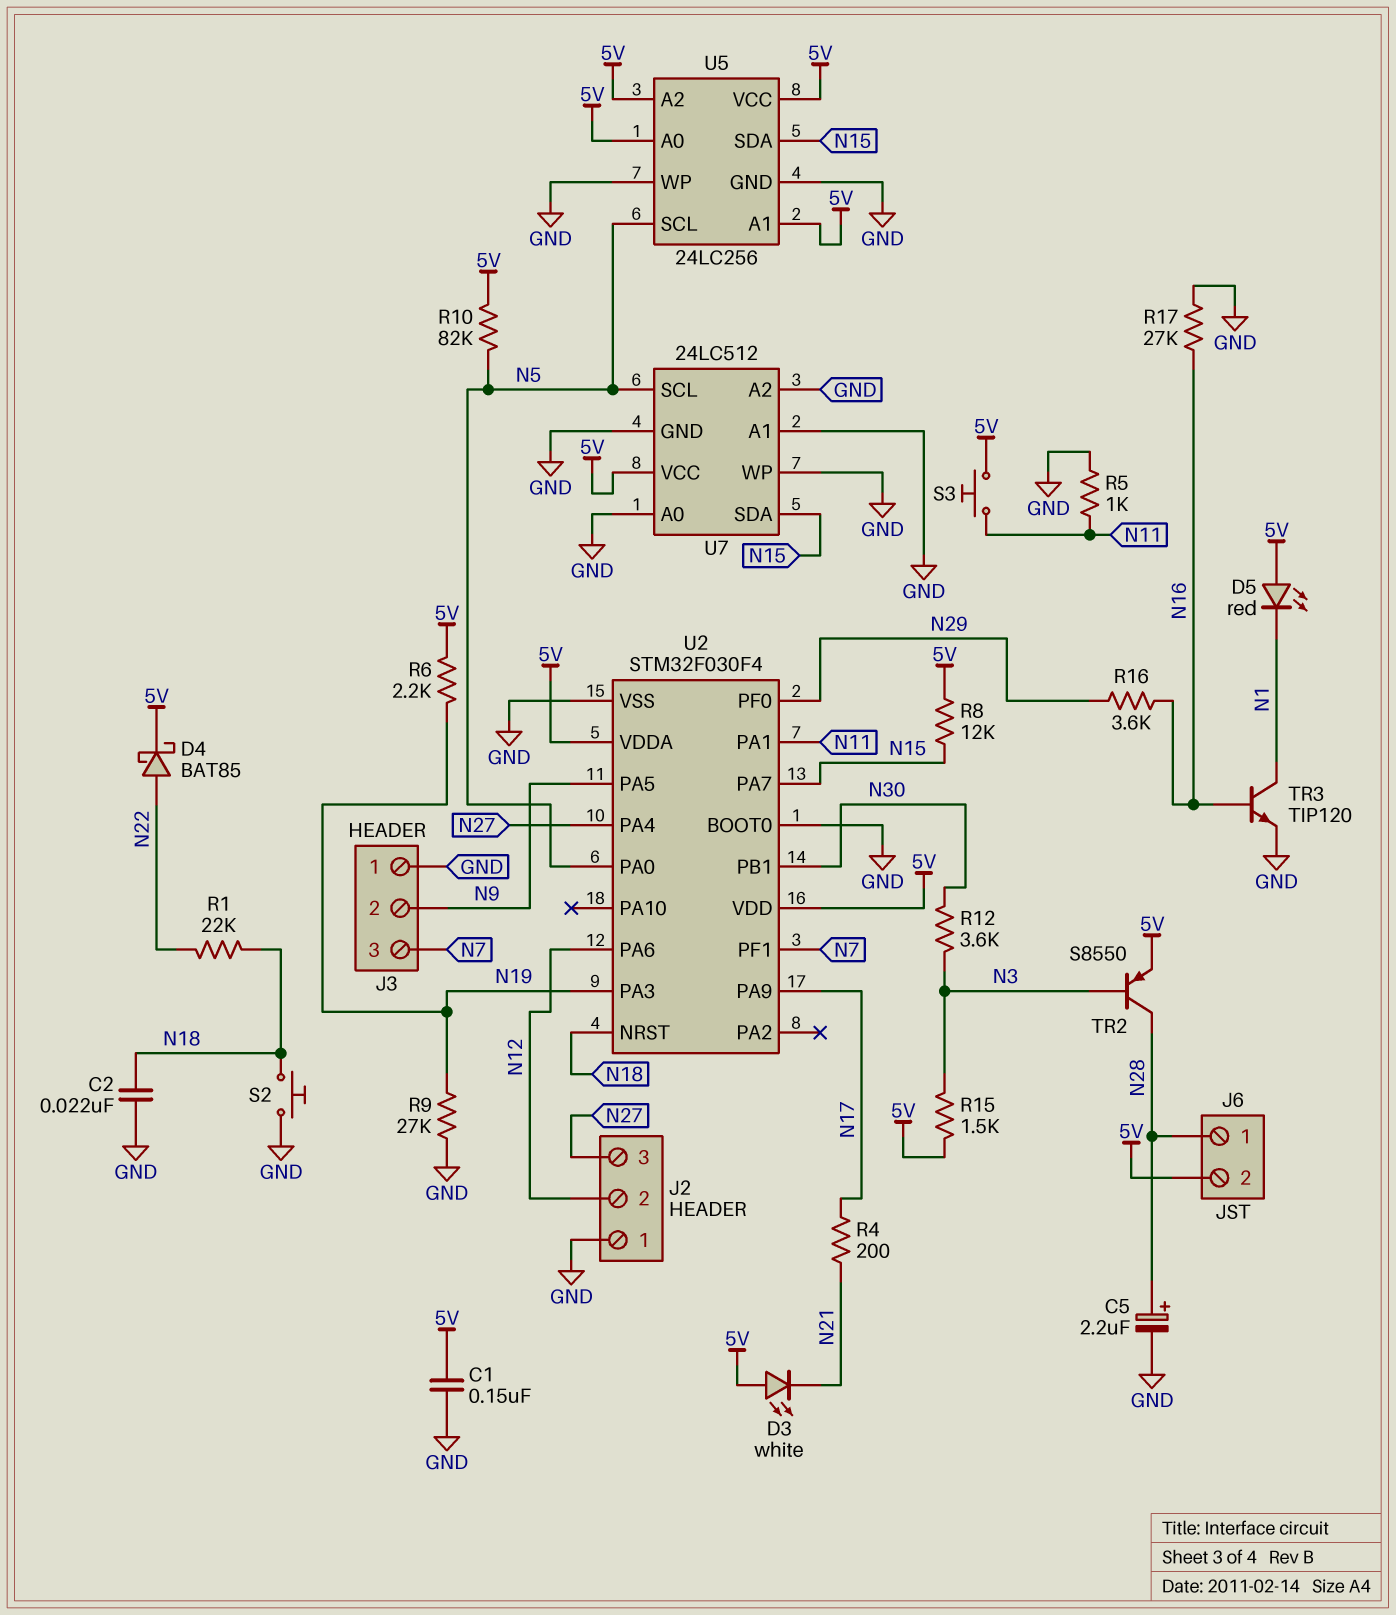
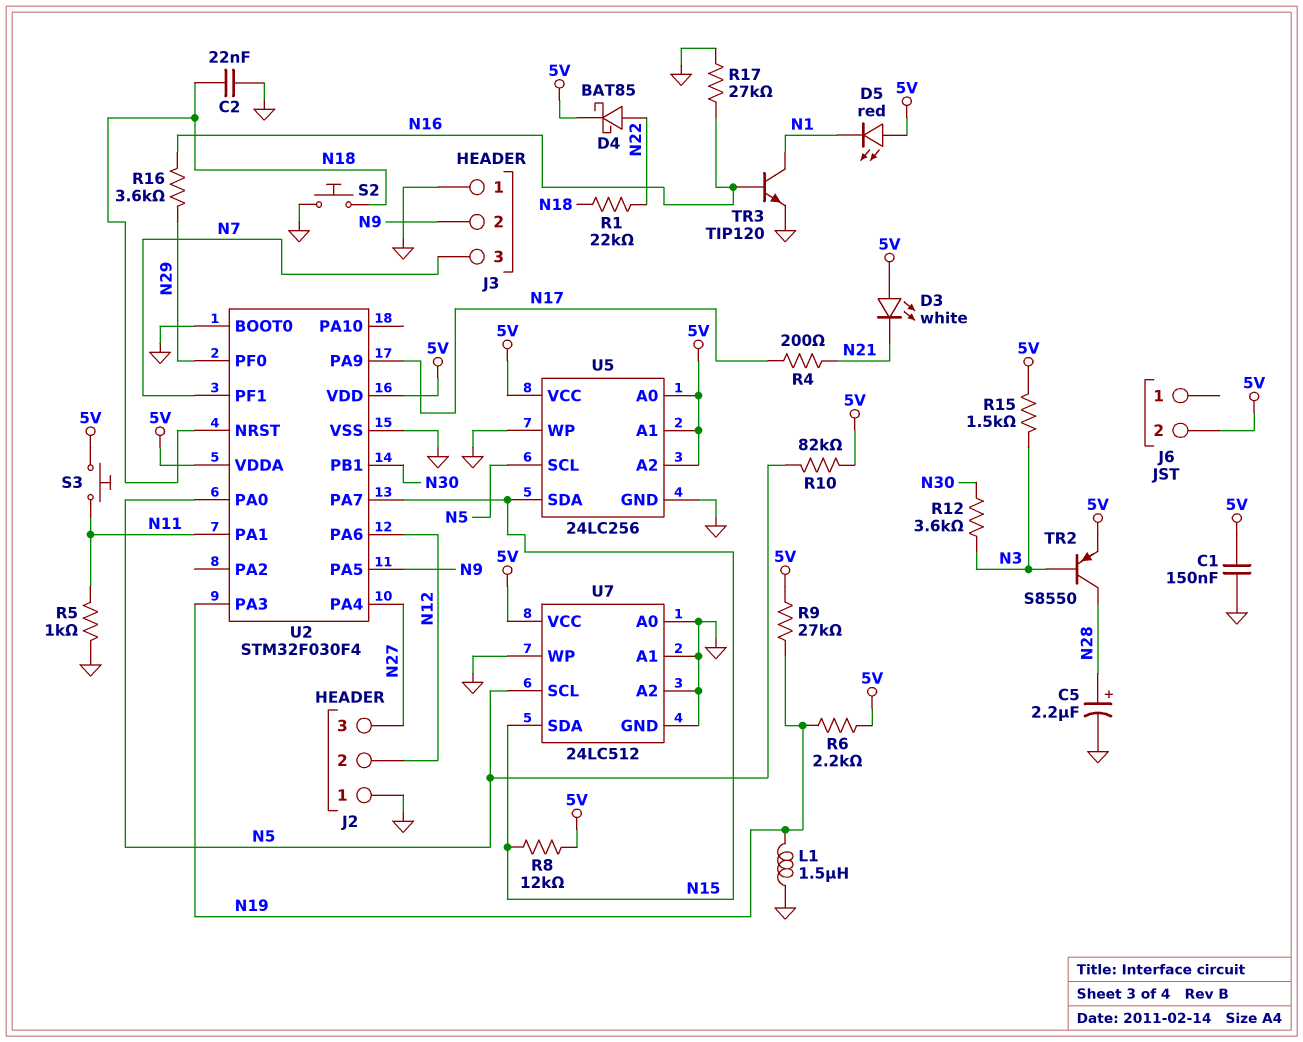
J6 pin 1: N28 -> none
L1: none -> 1.5uH (GND, N19)
R9: 27k (GND, N19) -> 27k (5V, N19)

